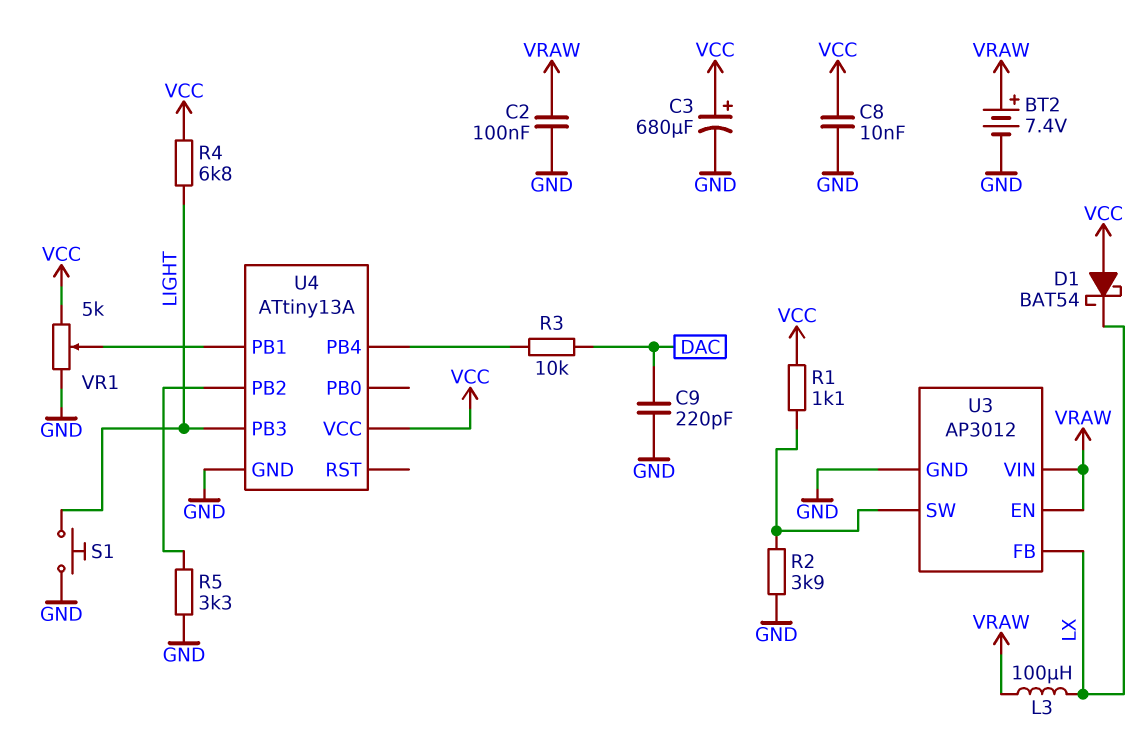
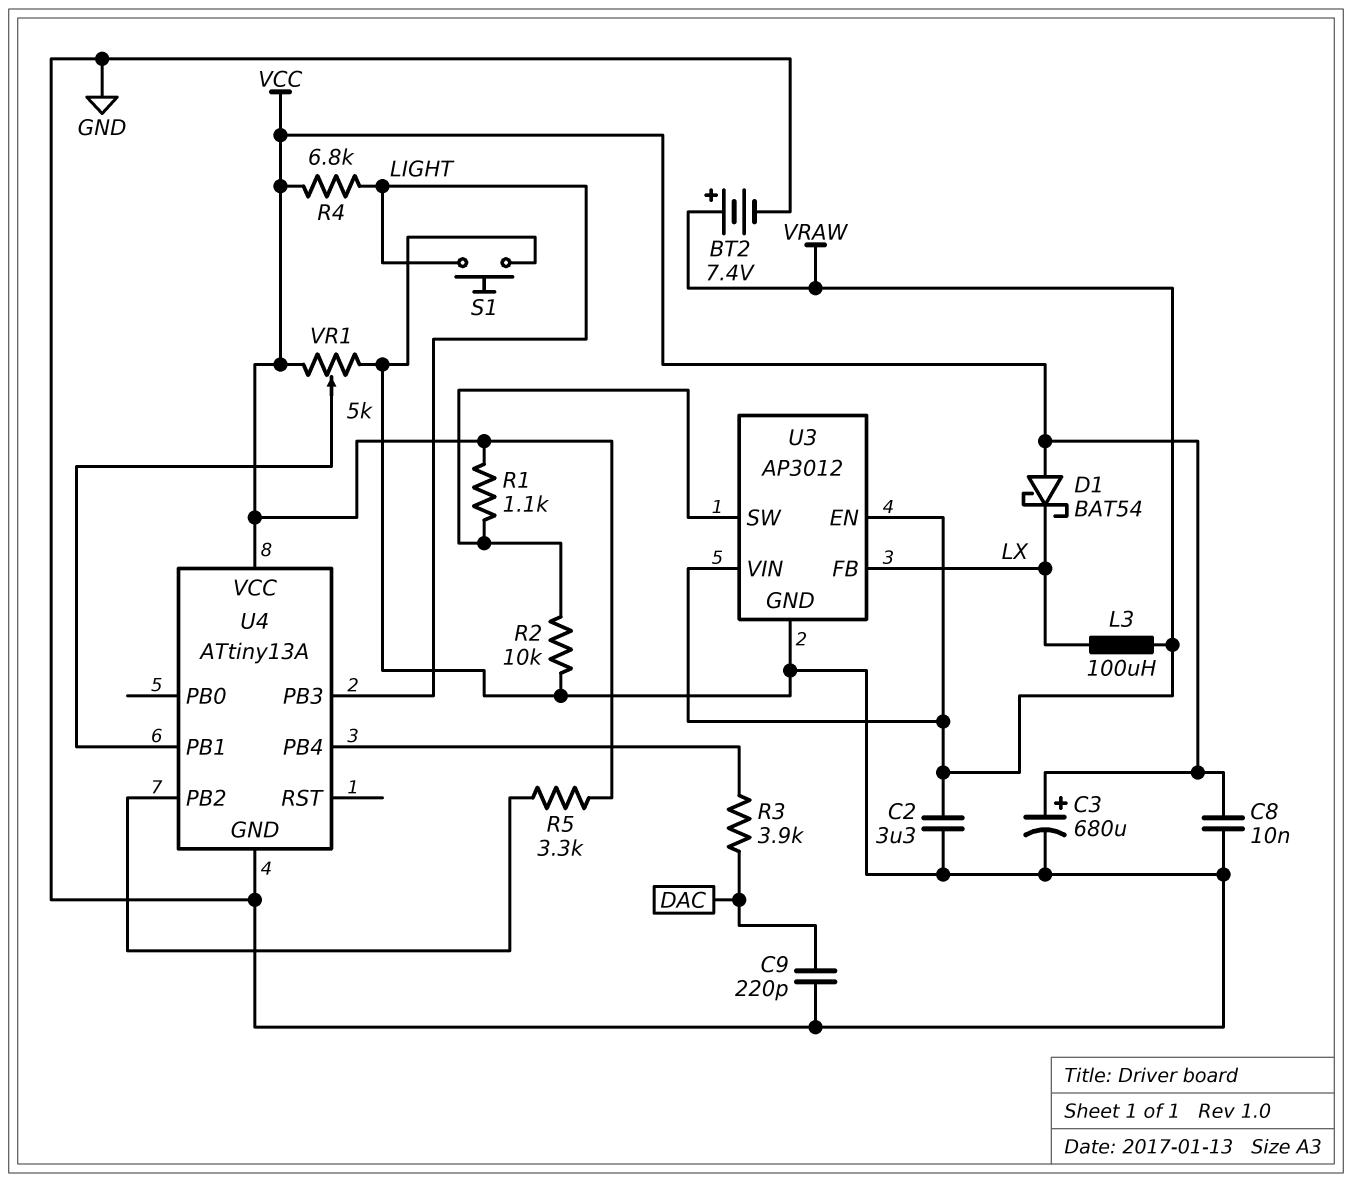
C2: 100nF (GND, VRAW) -> 3.3uF (GND, VRAW)
R2: 3.9k (GND, U3/SW) -> 10k (GND, U3/SW)
R3: 10k (DAC, U4/PB4) -> 3.9k (DAC, U4/PB4)
R5: 3.3k (GND, U4/PB2) -> 3.3k (U4/PB2, VCC)

